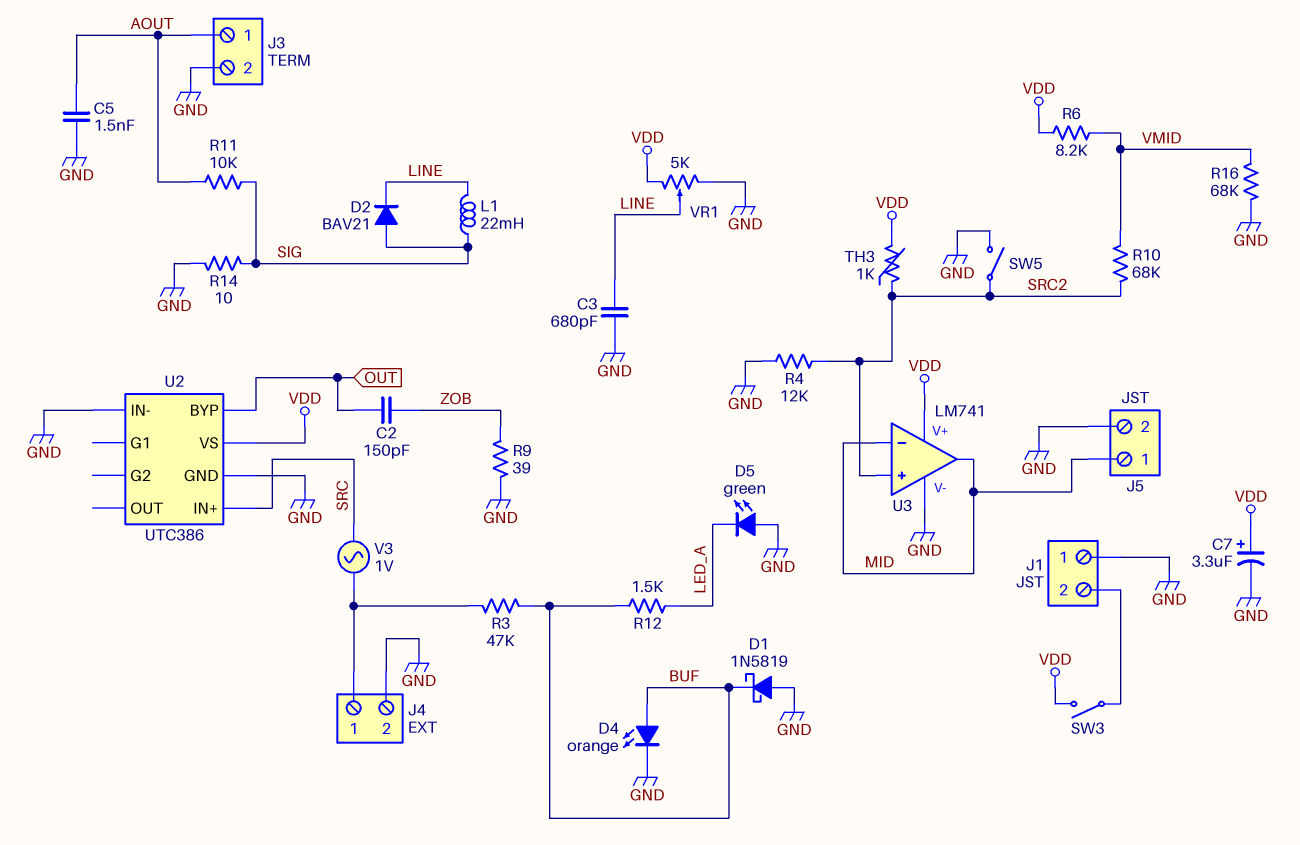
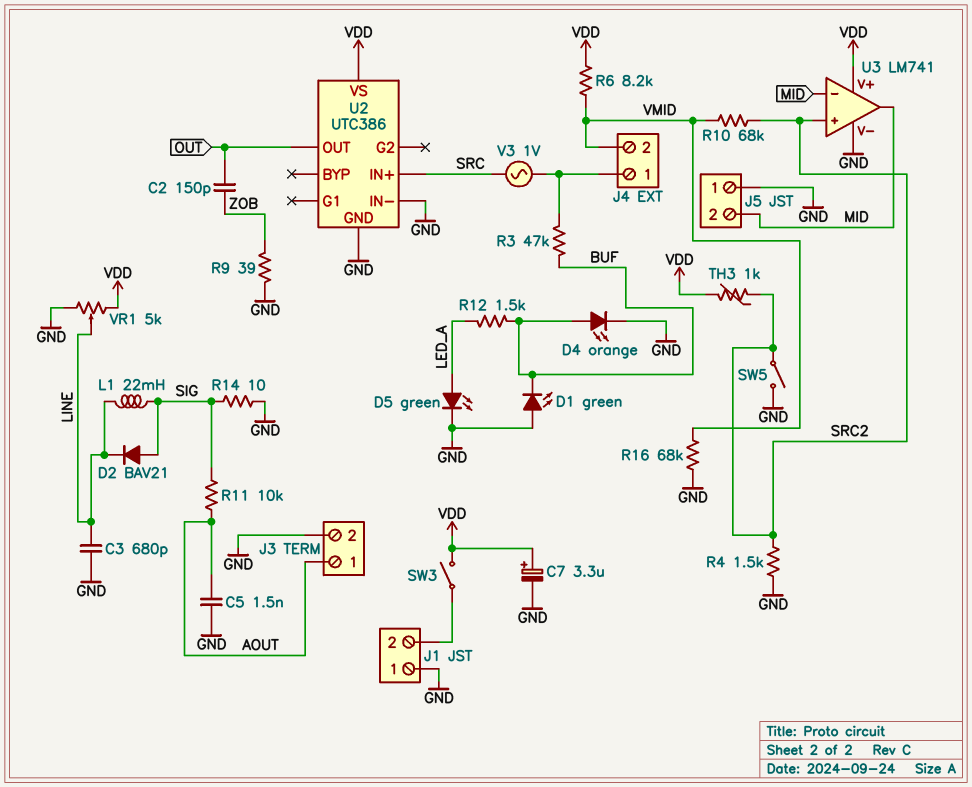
D1: schottky 1N5819 (A GND, K BUF) -> LED green (A GND, K BUF)
D5: LED green (A GND, K LED_A) -> LED green (A LED_A, K GND)
J4 pin 2: GND -> VMID
J5 pin 1: MID -> GND
J5 pin 2: GND -> MID
R4: 12k (GND, SRC2) -> 1.5k (GND, SRC2)
U2 pin BYP: OUT -> none
U2 pin OUT: none -> OUT

